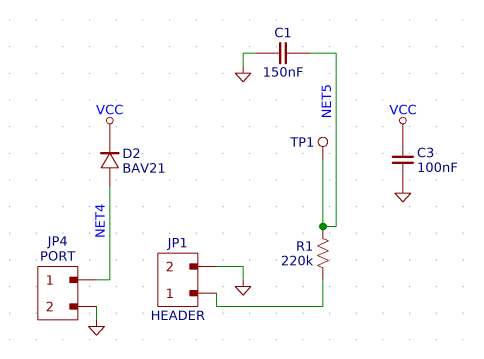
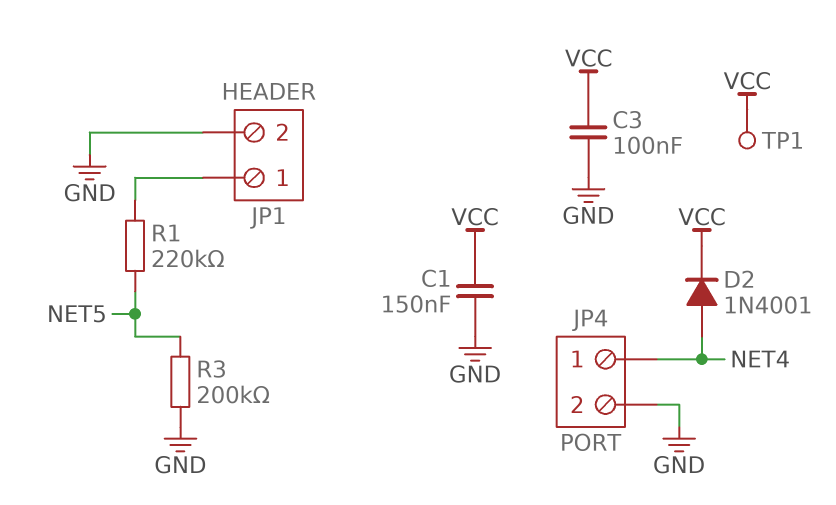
C1: 150nF (GND, NET5) -> 150nF (GND, VCC)
D2: diode BAV21 (A NET4, K VCC) -> diode 1N4001 (A NET4, K VCC)
R3: none -> 200k (GND, NET5)
TP1: test point (NET5) -> test point (VCC)

